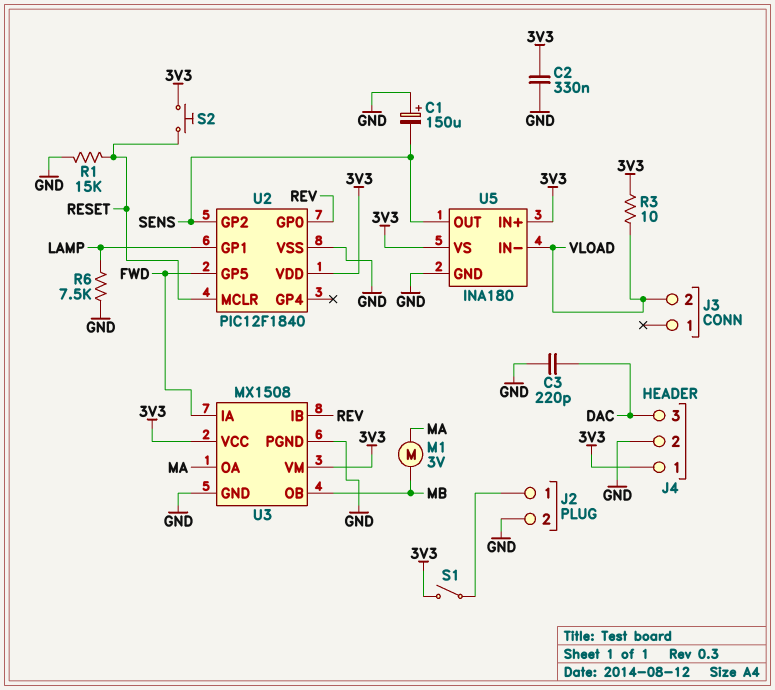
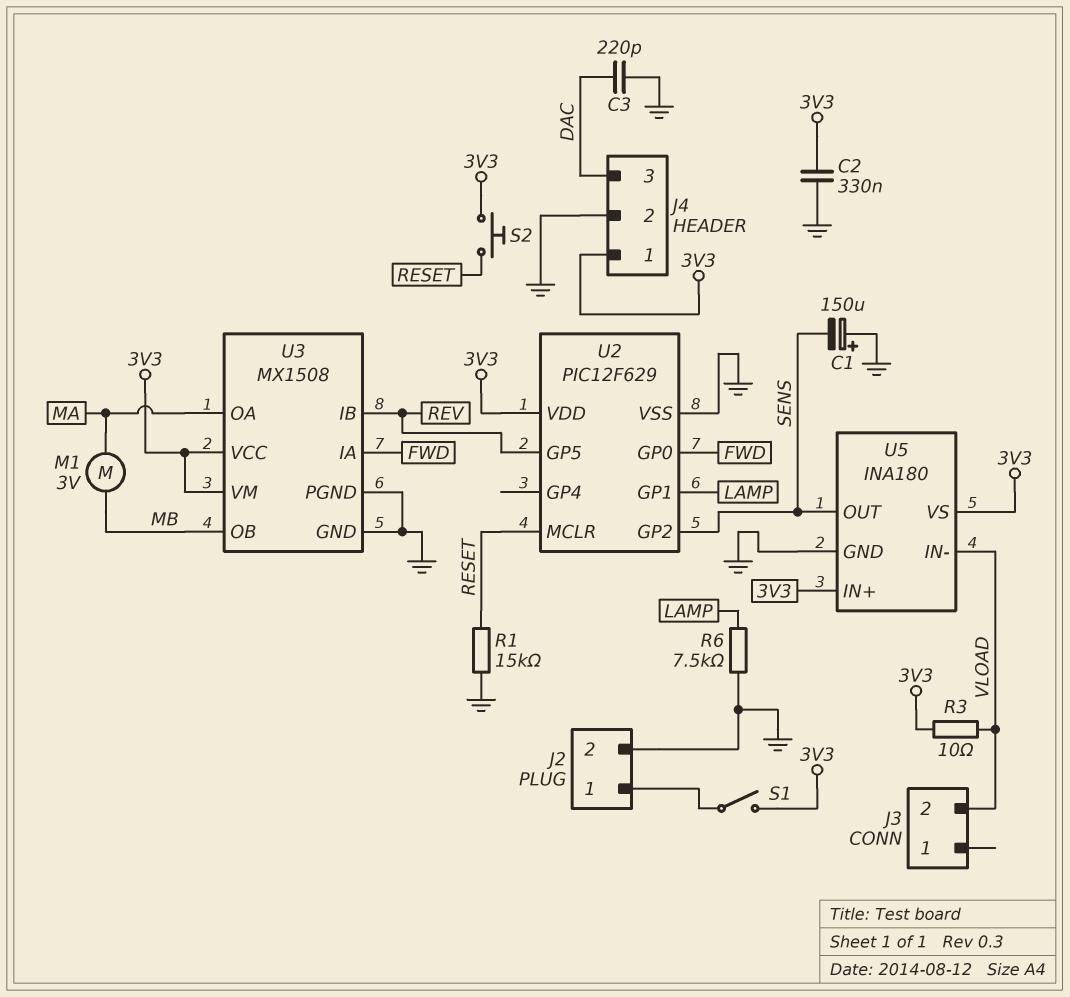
U2: PIC12F1840 -> PIC12F629
U2 pin GP0: REV -> FWD
U2 pin GP5: FWD -> REV

